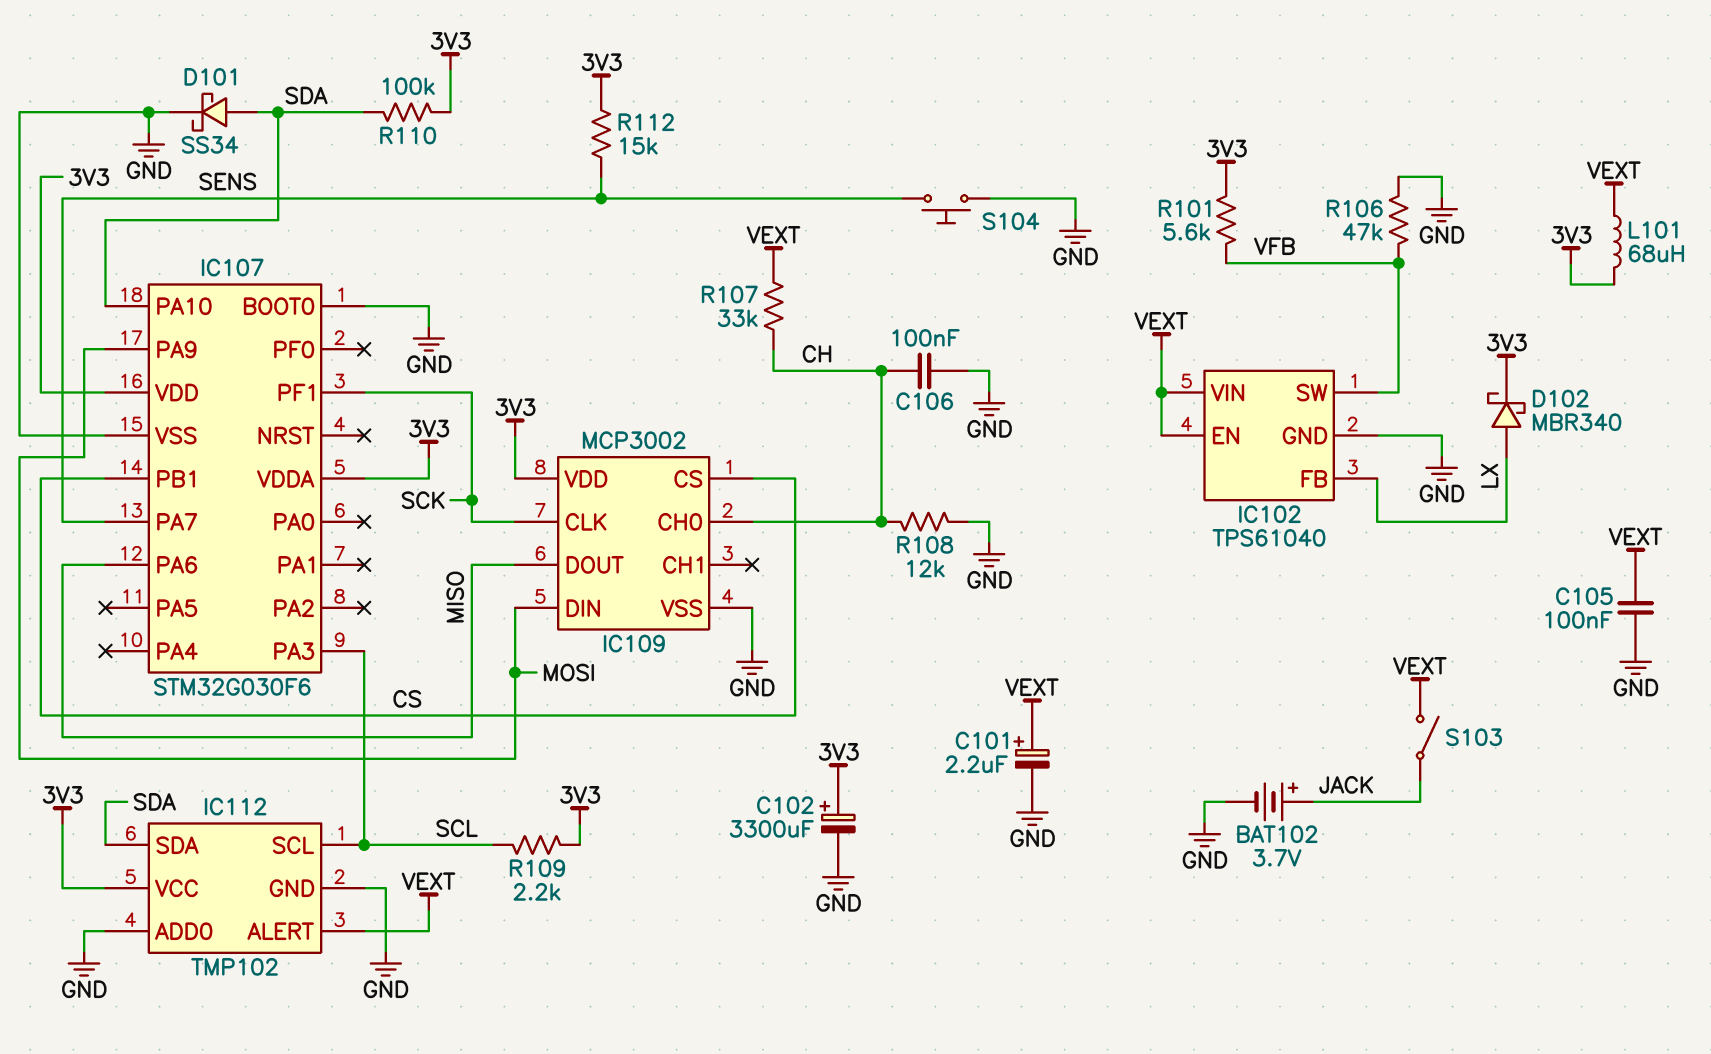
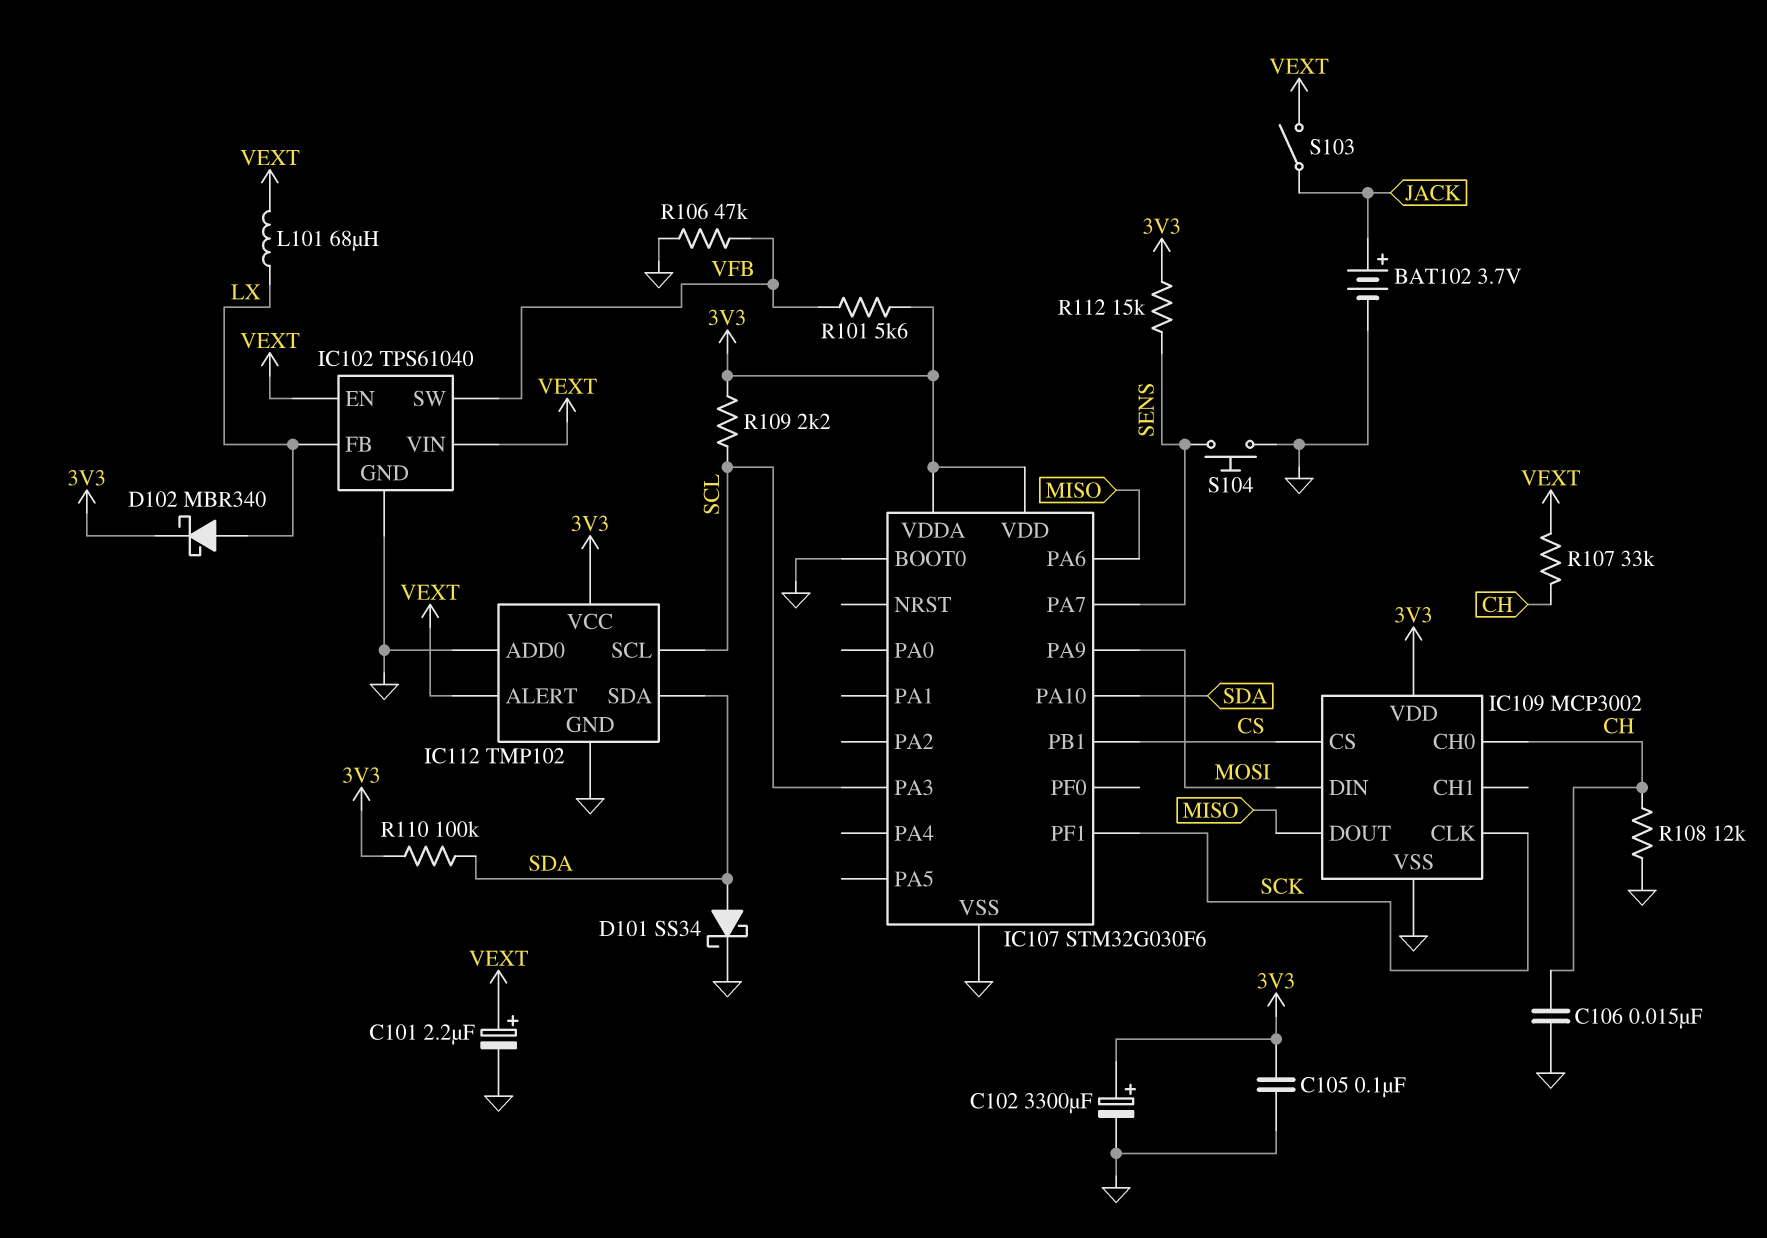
C105: 100nF (GND, VEXT) -> 100nF (3V3, GND)
C106: 100nF (CH, GND) -> 15nF (CH, GND)
L101: 68uH (3V3, VEXT) -> 68uH (LX, VEXT)

